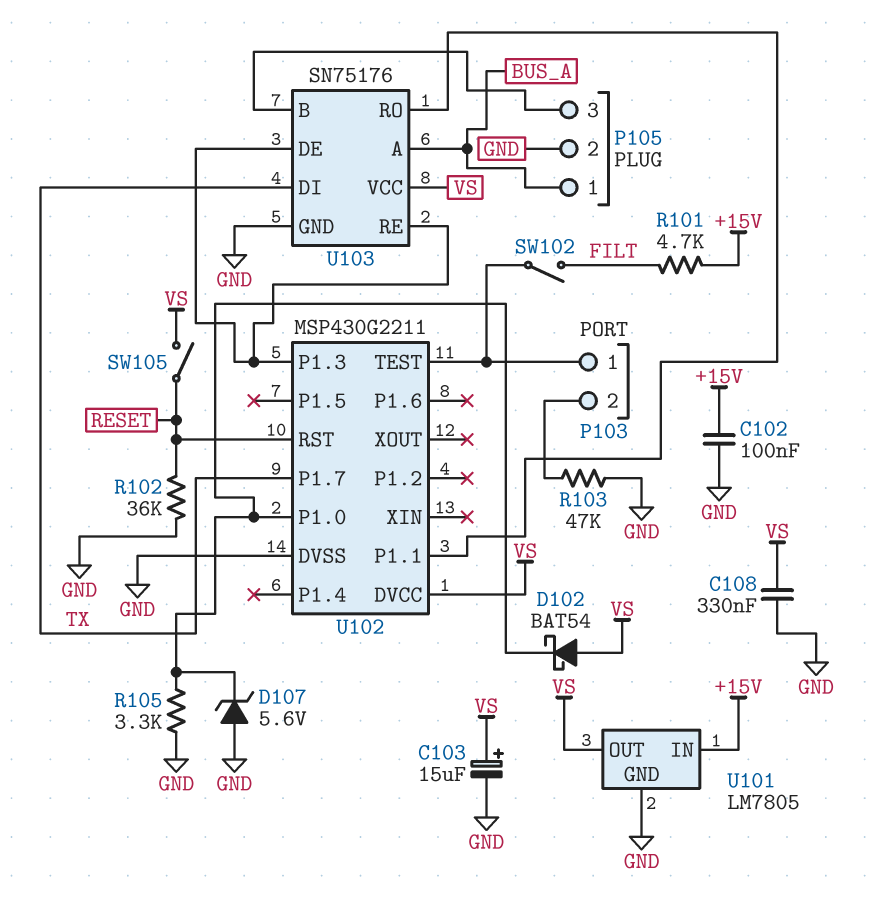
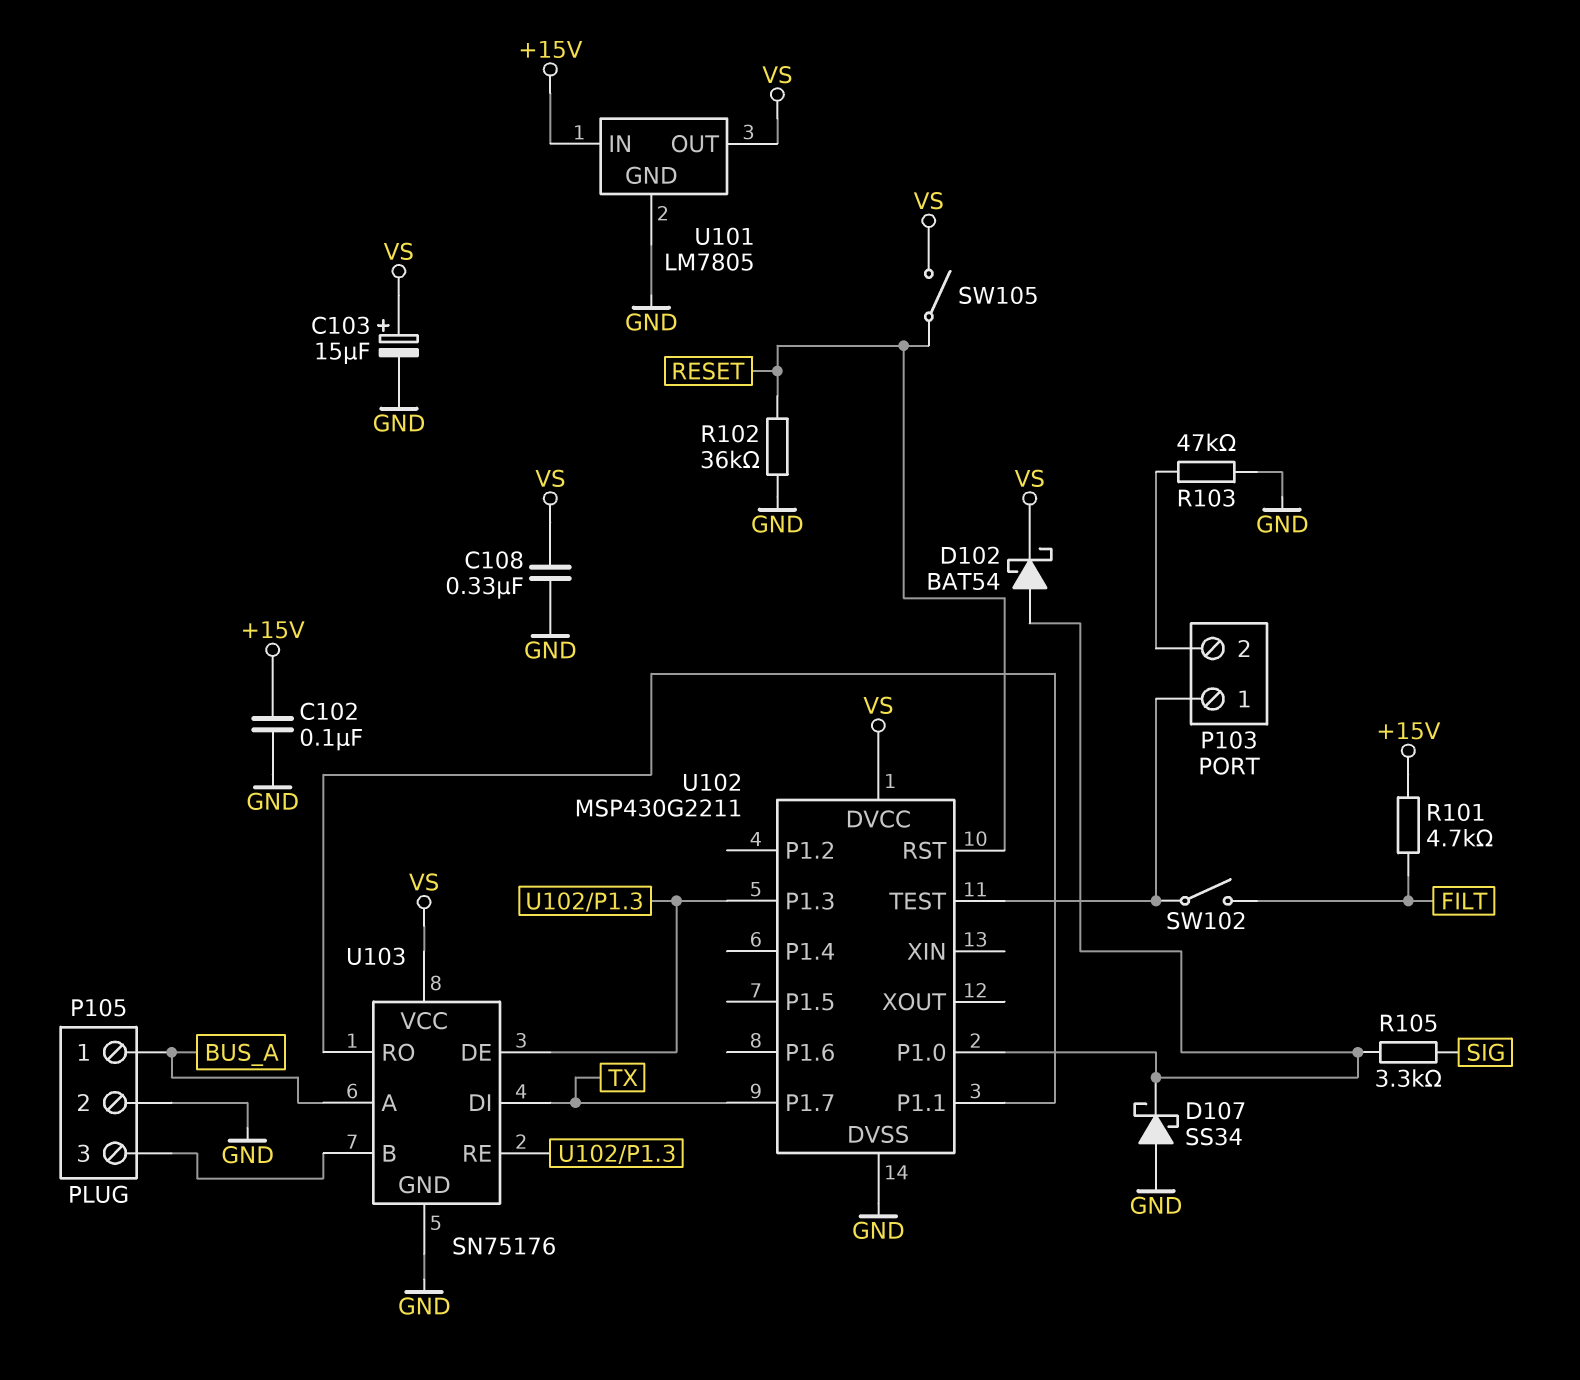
D102: schottky BAT54 (A VS, K U102/P1.0) -> schottky BAT54 (A U102/P1.0, K VS)
D107: zener 5.6V (A GND, K U102/P1.0) -> schottky SS34 (A GND, K U102/P1.0)
R105: 3.3k (GND, U102/P1.0) -> 3.3k (SIG, U102/P1.0)

